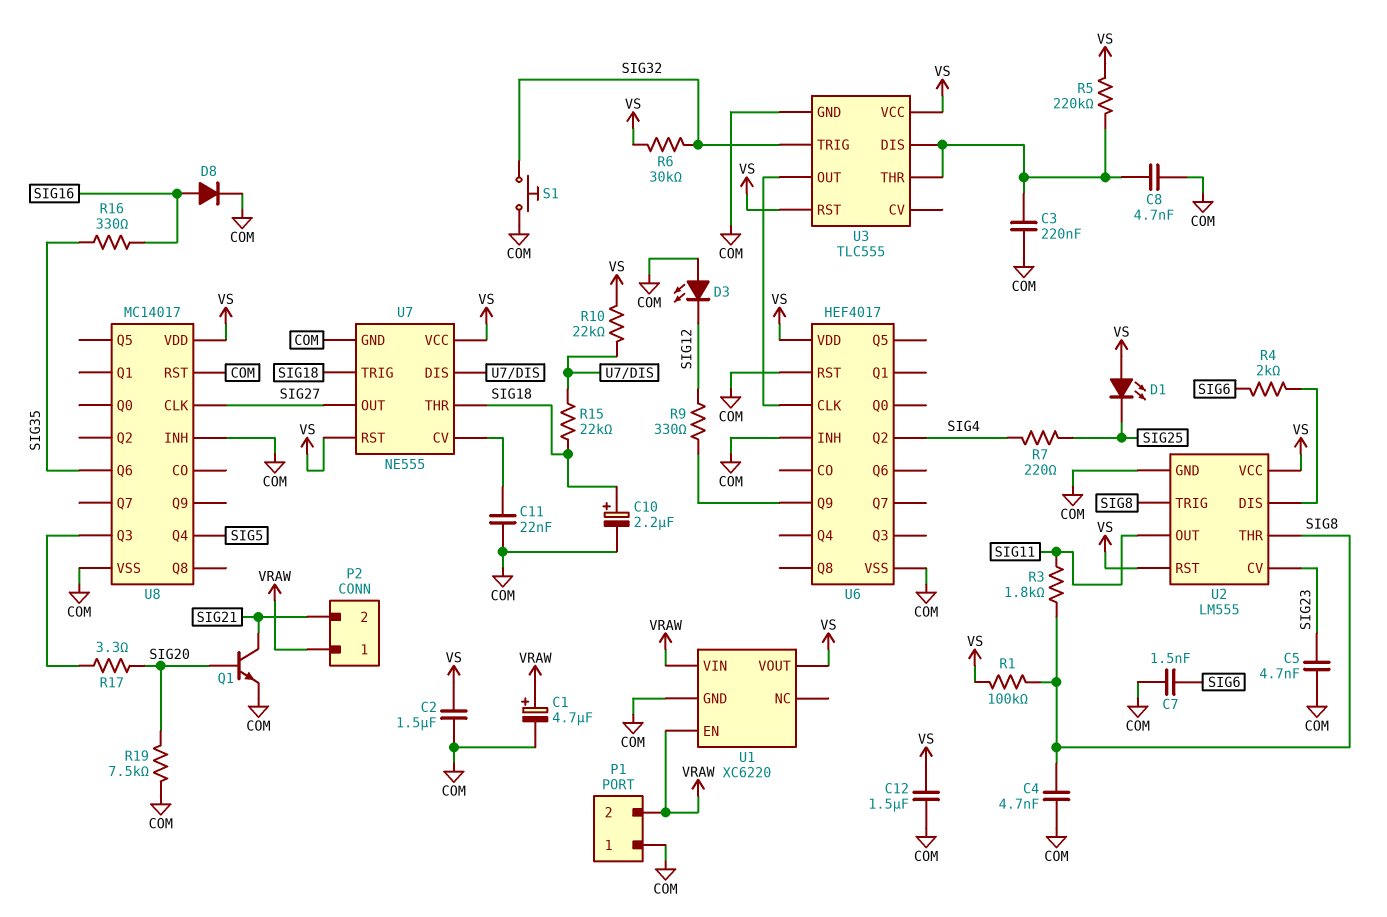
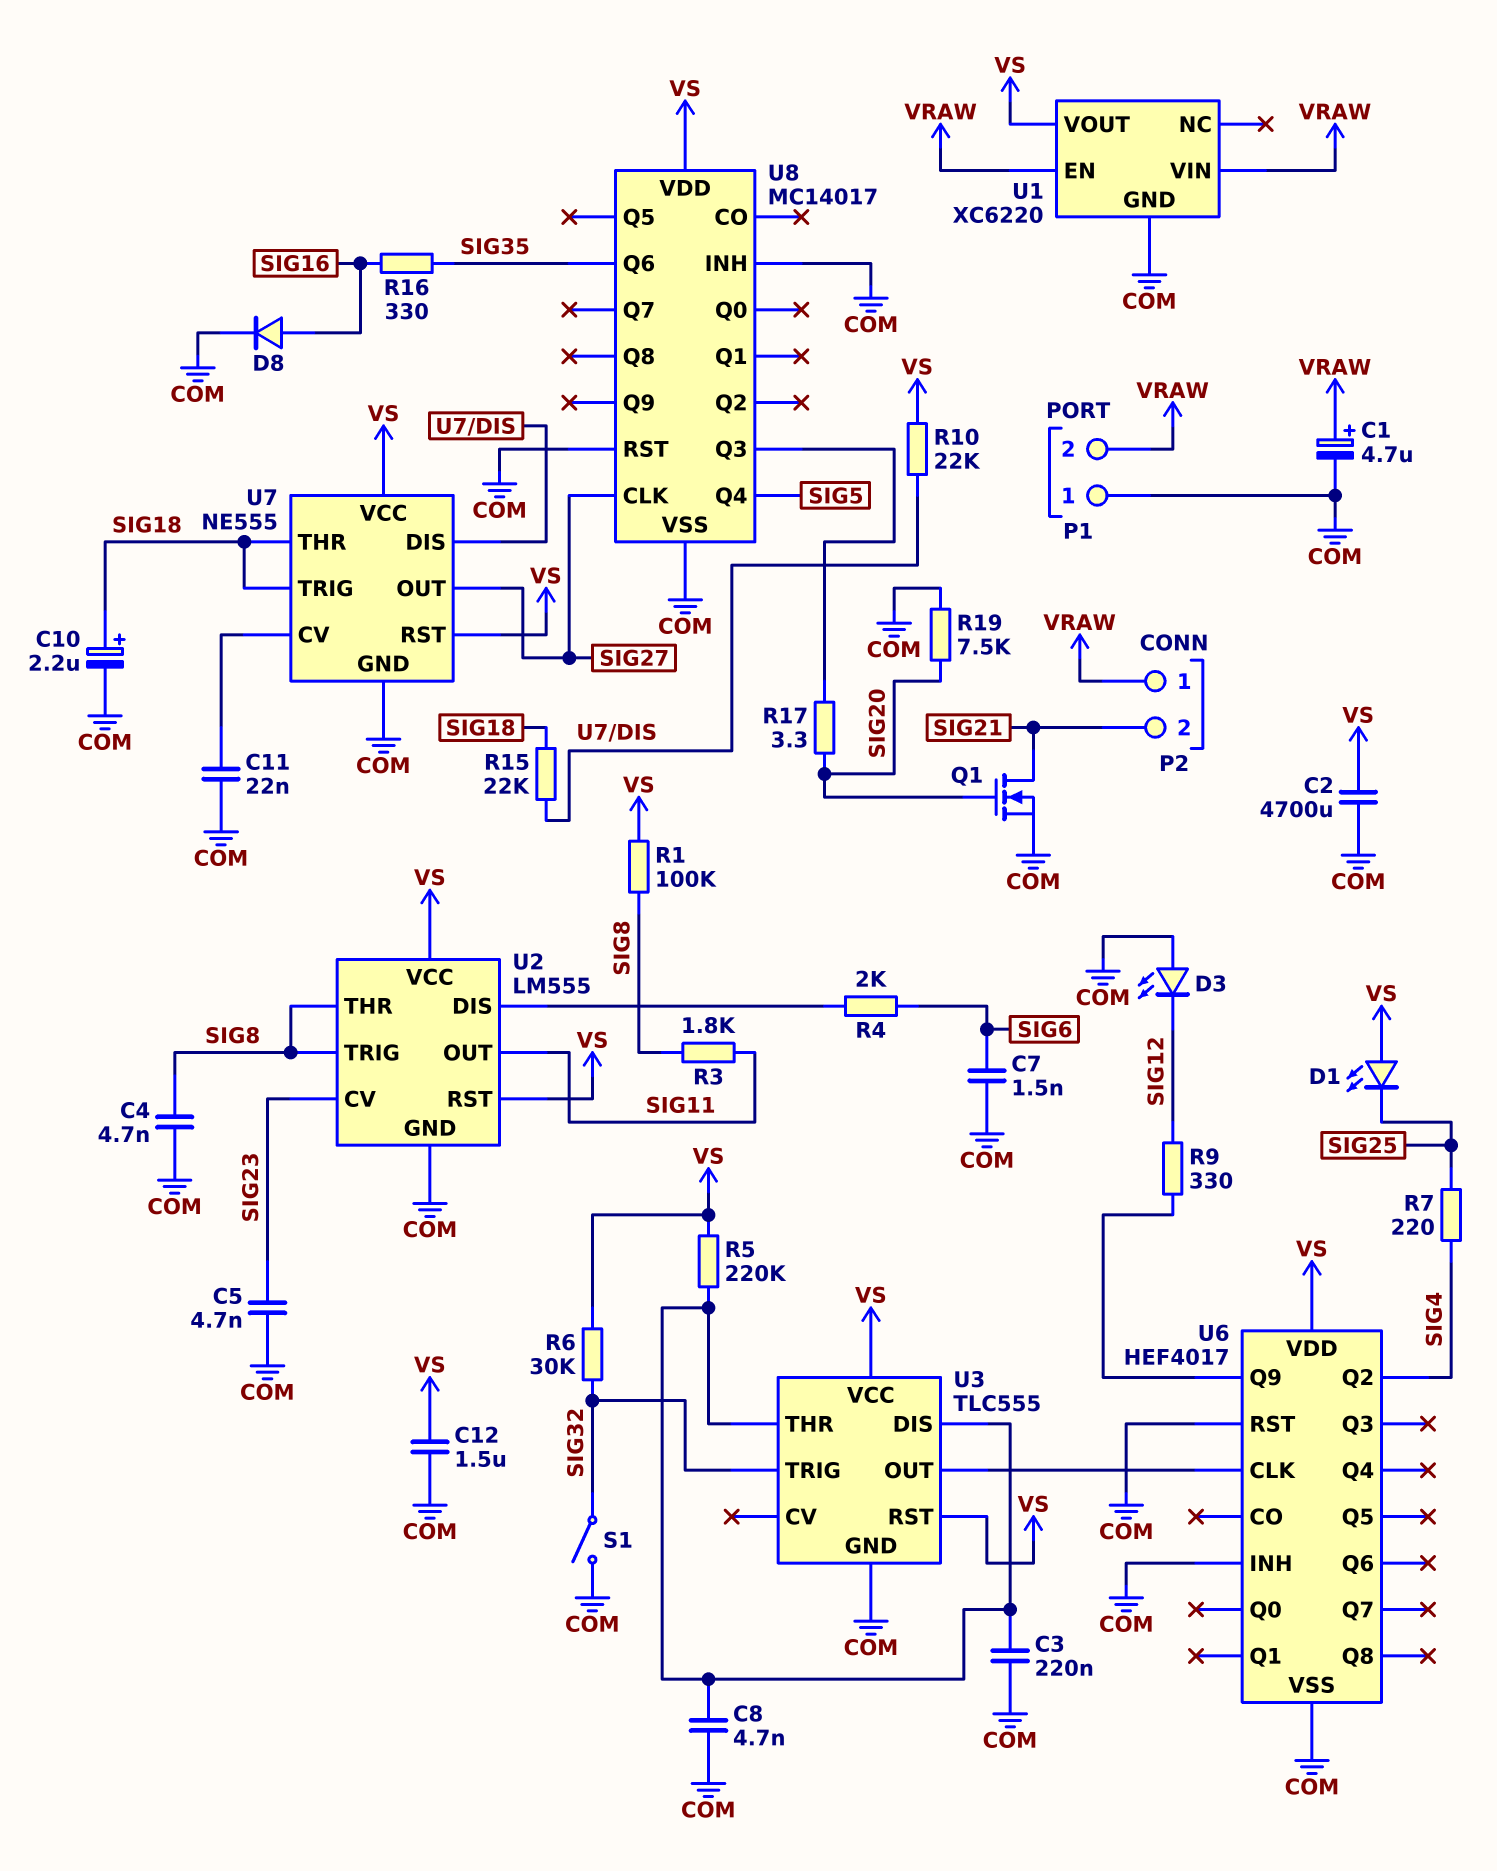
C2: 1.5uF (COM, VS) -> 4700uF (COM, VS)
Q1: NPN (B SIG20, C SIG21, E COM) -> NMOS (G SIG20, D SIG21, S COM)
S1: button (COM, SIG32) -> switch (COM, SIG32)

